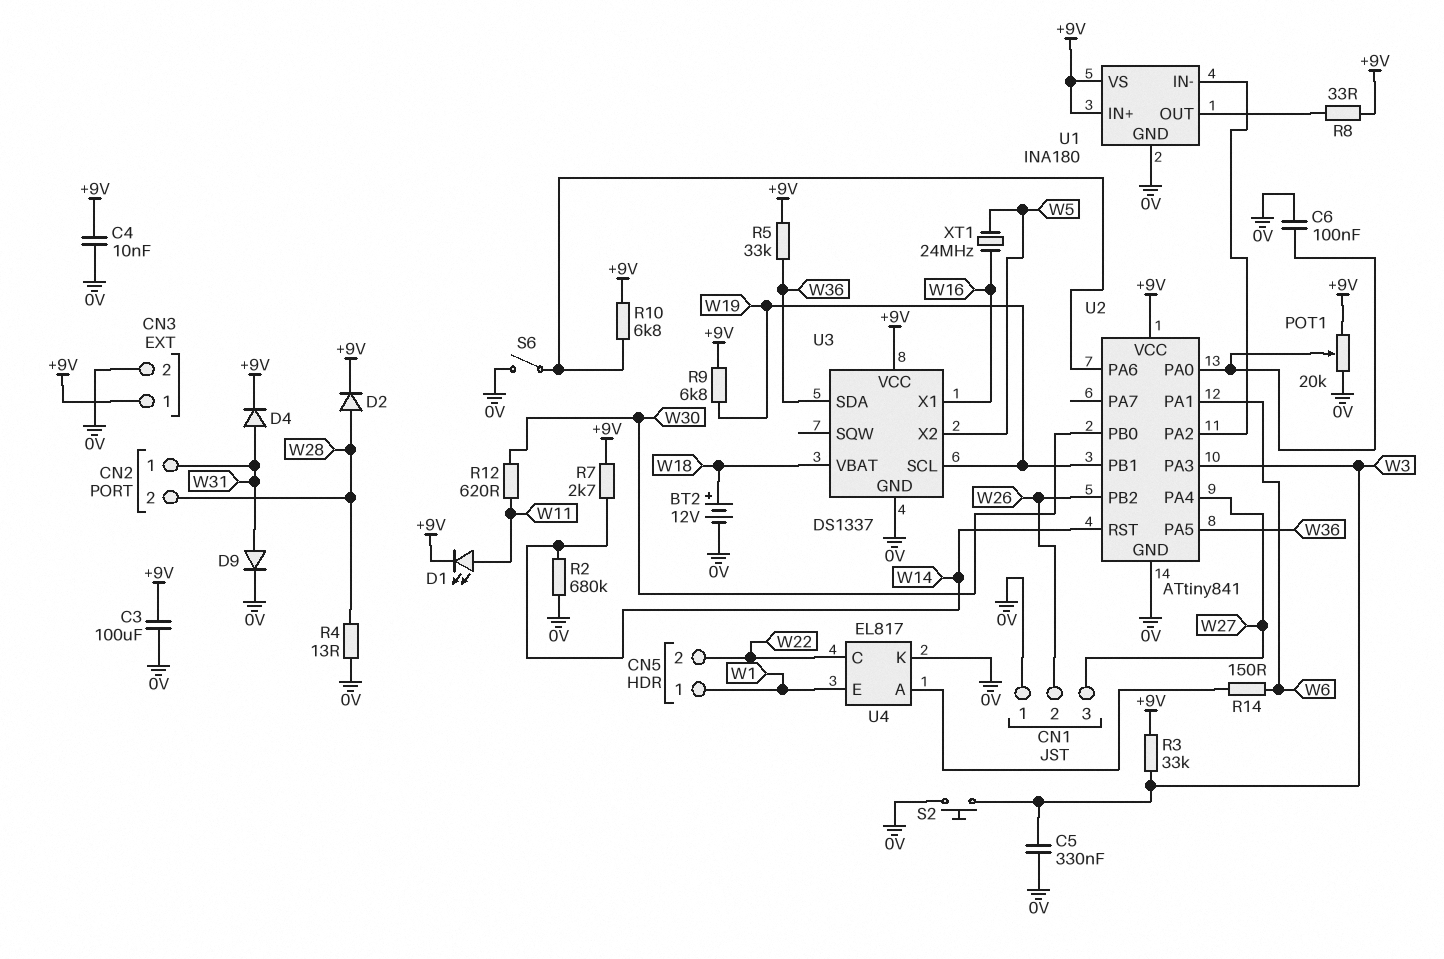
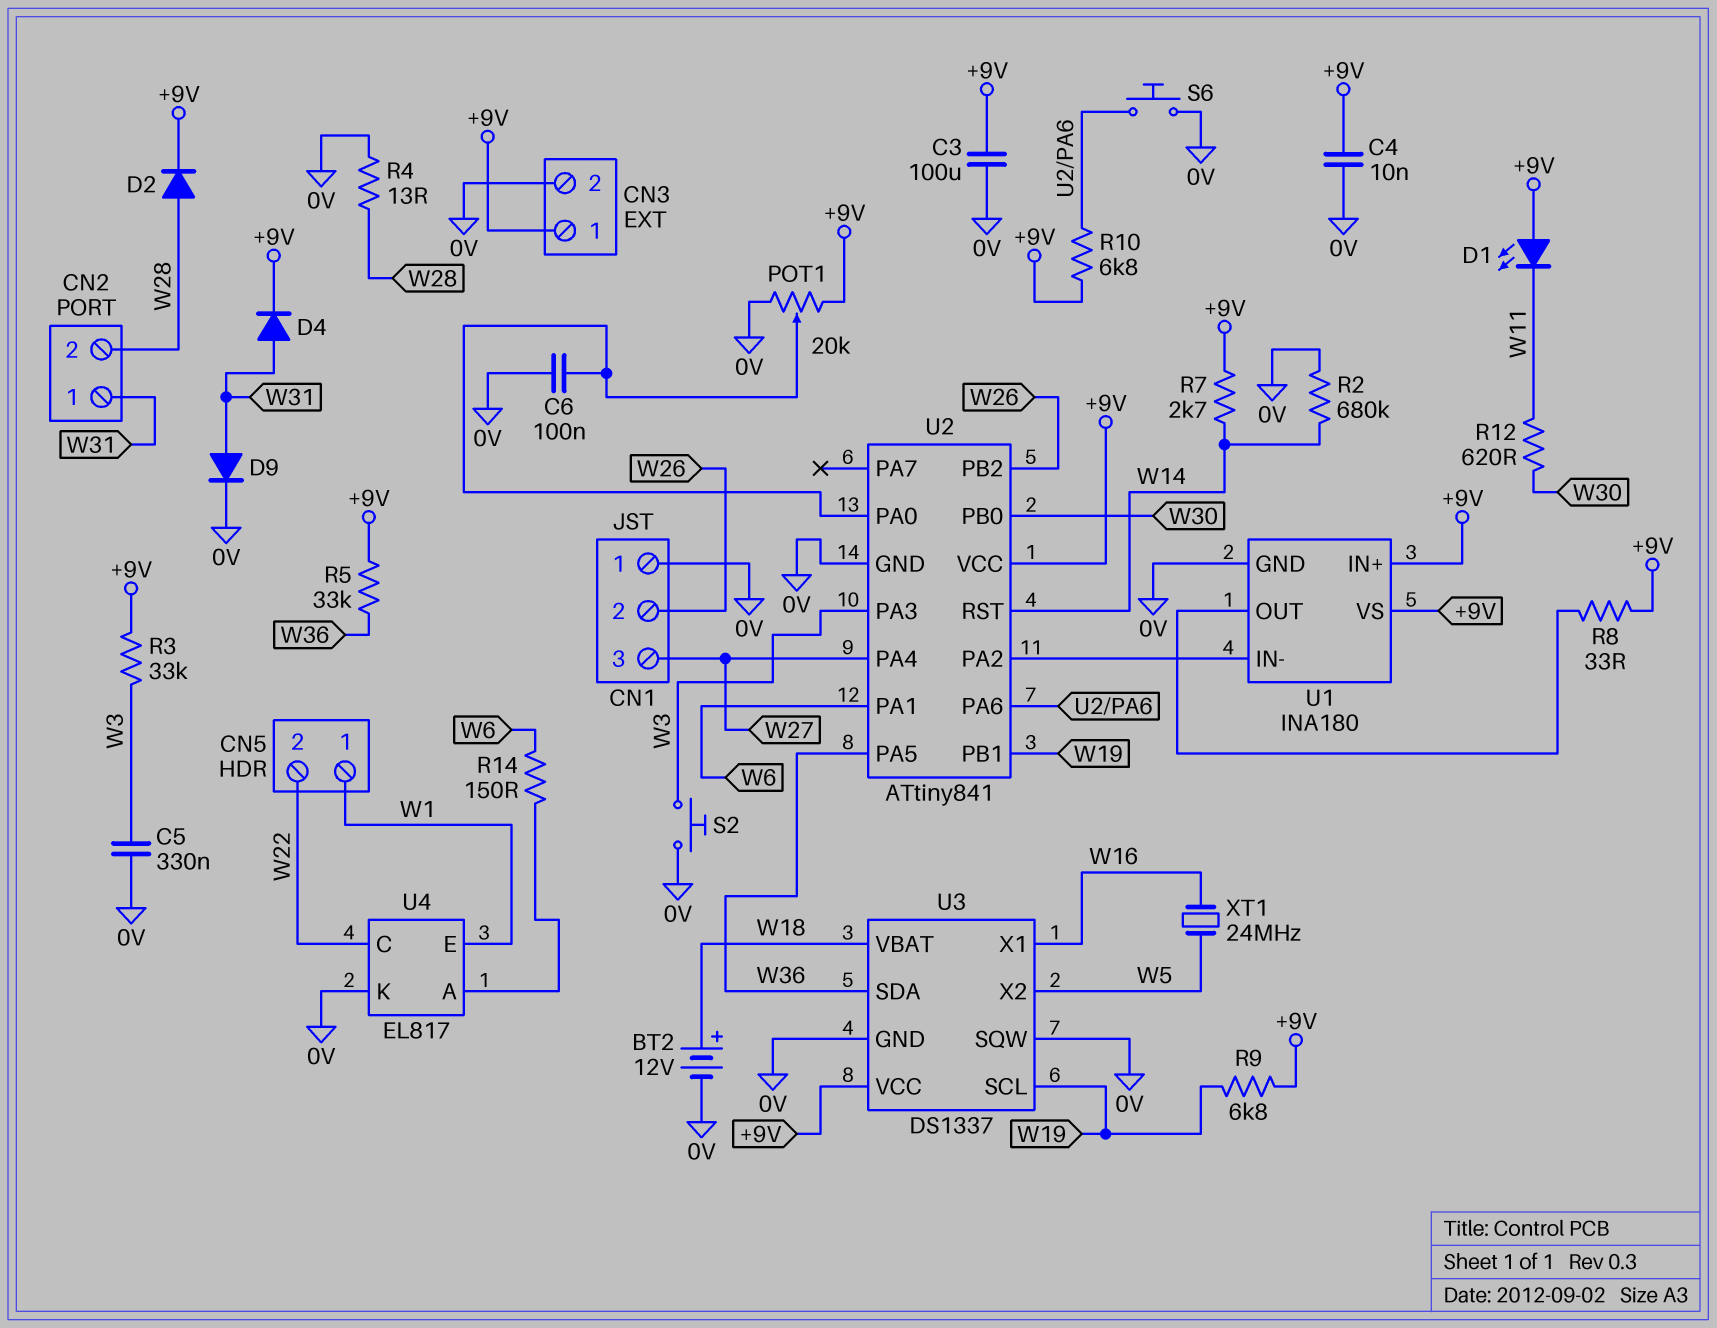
D1: LED (A W11, K +9V) -> LED (A +9V, K W11)
S6: switch (0V, U2/PA6) -> button (0V, U2/PA6)
U3 pin SQW: none -> 0V

